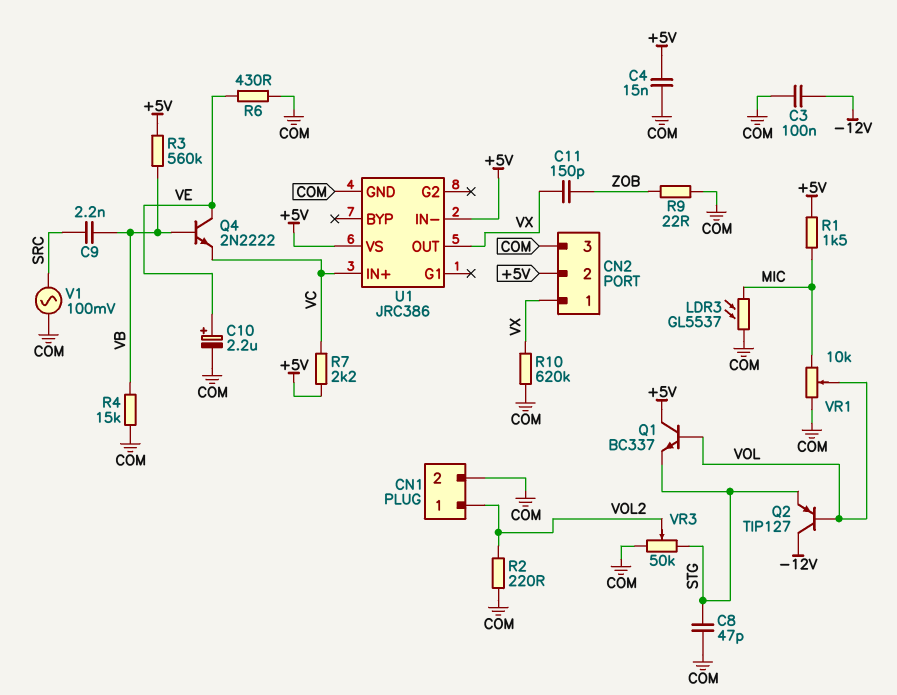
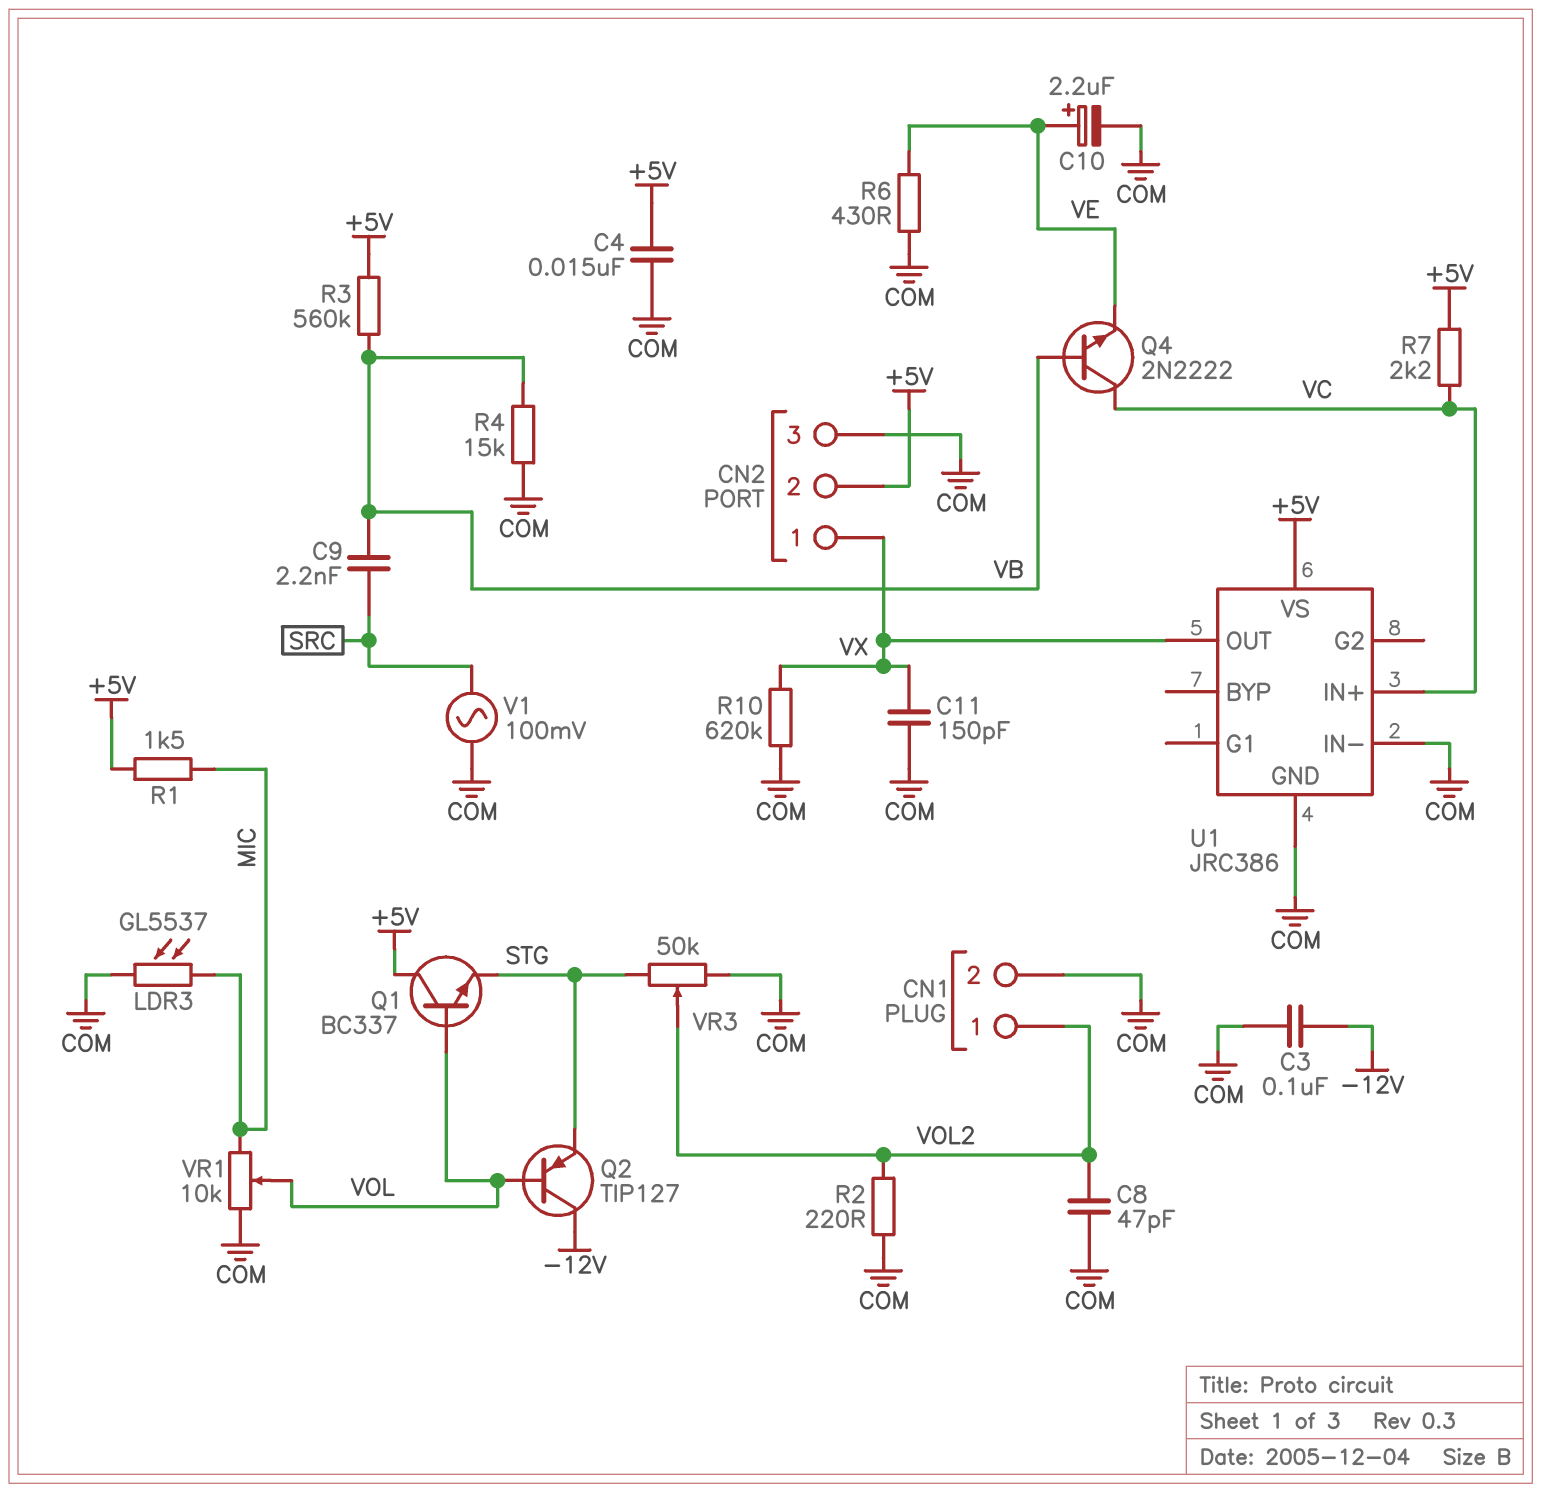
C8: 47pF (COM, STG) -> 47pF (COM, VOL2)
C11: 150pF (VX, ZOB) -> 150pF (COM, VX)
Q4: NPN 2N2222 (B VB, C VE, E VC) -> NPN 2N2222 (B VB, C VC, E VE)
R9: 22 (COM, ZOB) -> none
U1 pin IN-: +5V -> COM

